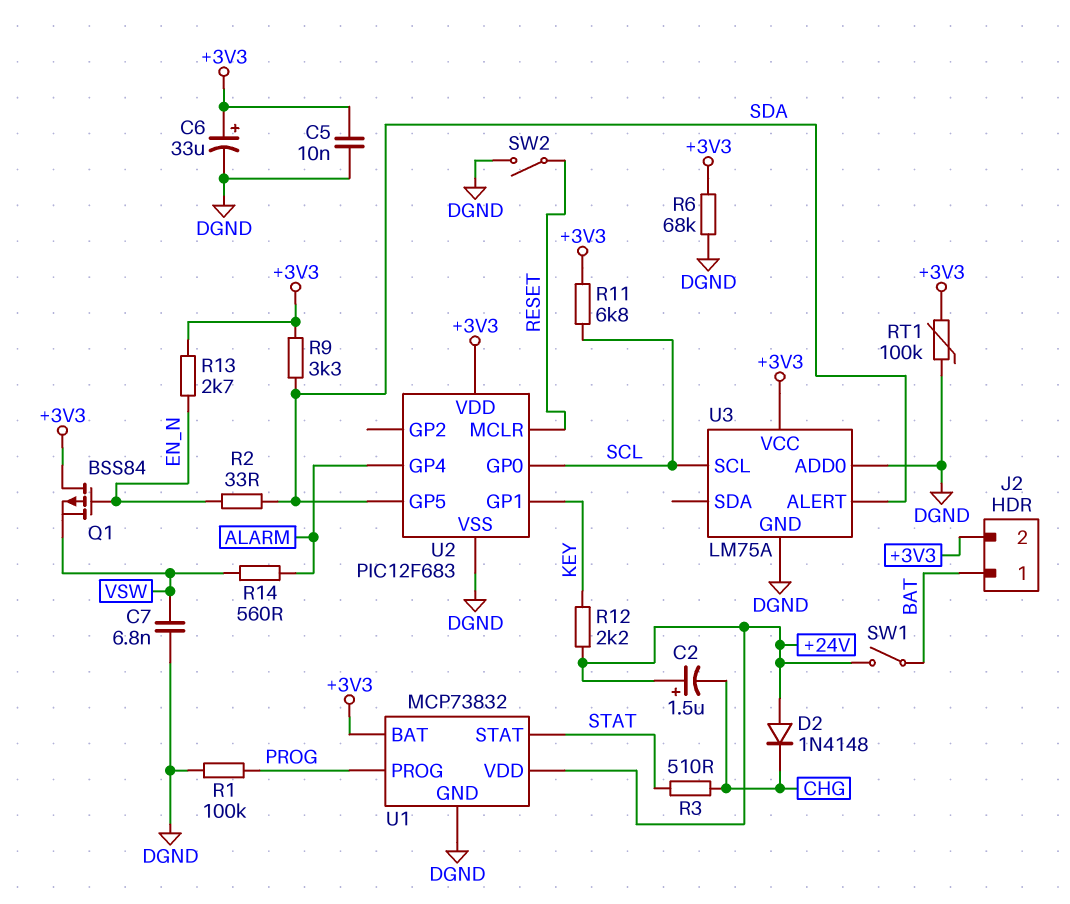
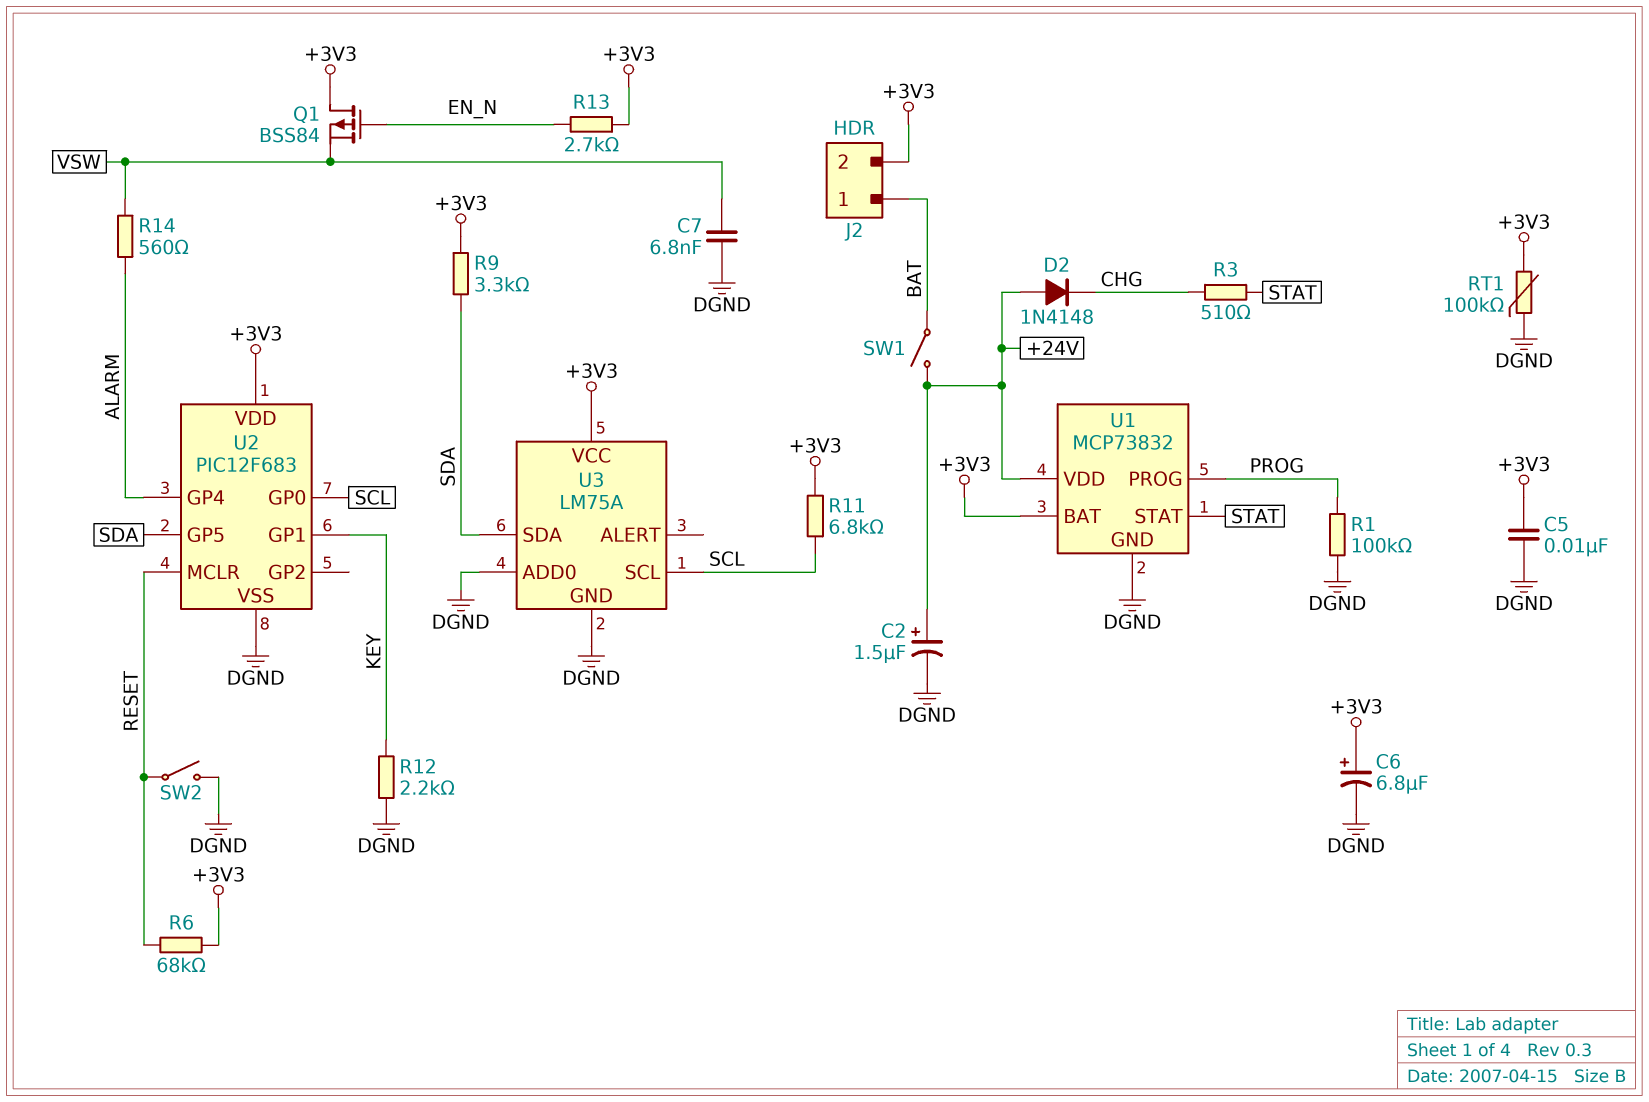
C2: 1.5uF (plus +24V, minus CHG) -> 1.5uF (plus +24V, minus DGND)
C6: 33uF (plus +3V3, minus DGND) -> 6.8uF (plus +3V3, minus DGND)
R2: 33 (EN_N, SDA) -> none
R6: 68k (+3V3, DGND) -> 68k (+3V3, RESET)
R12: 2.2k (+24V, KEY) -> 2.2k (DGND, KEY)
U3 pin ALERT: SDA -> none
U3 pin SDA: none -> SDA

